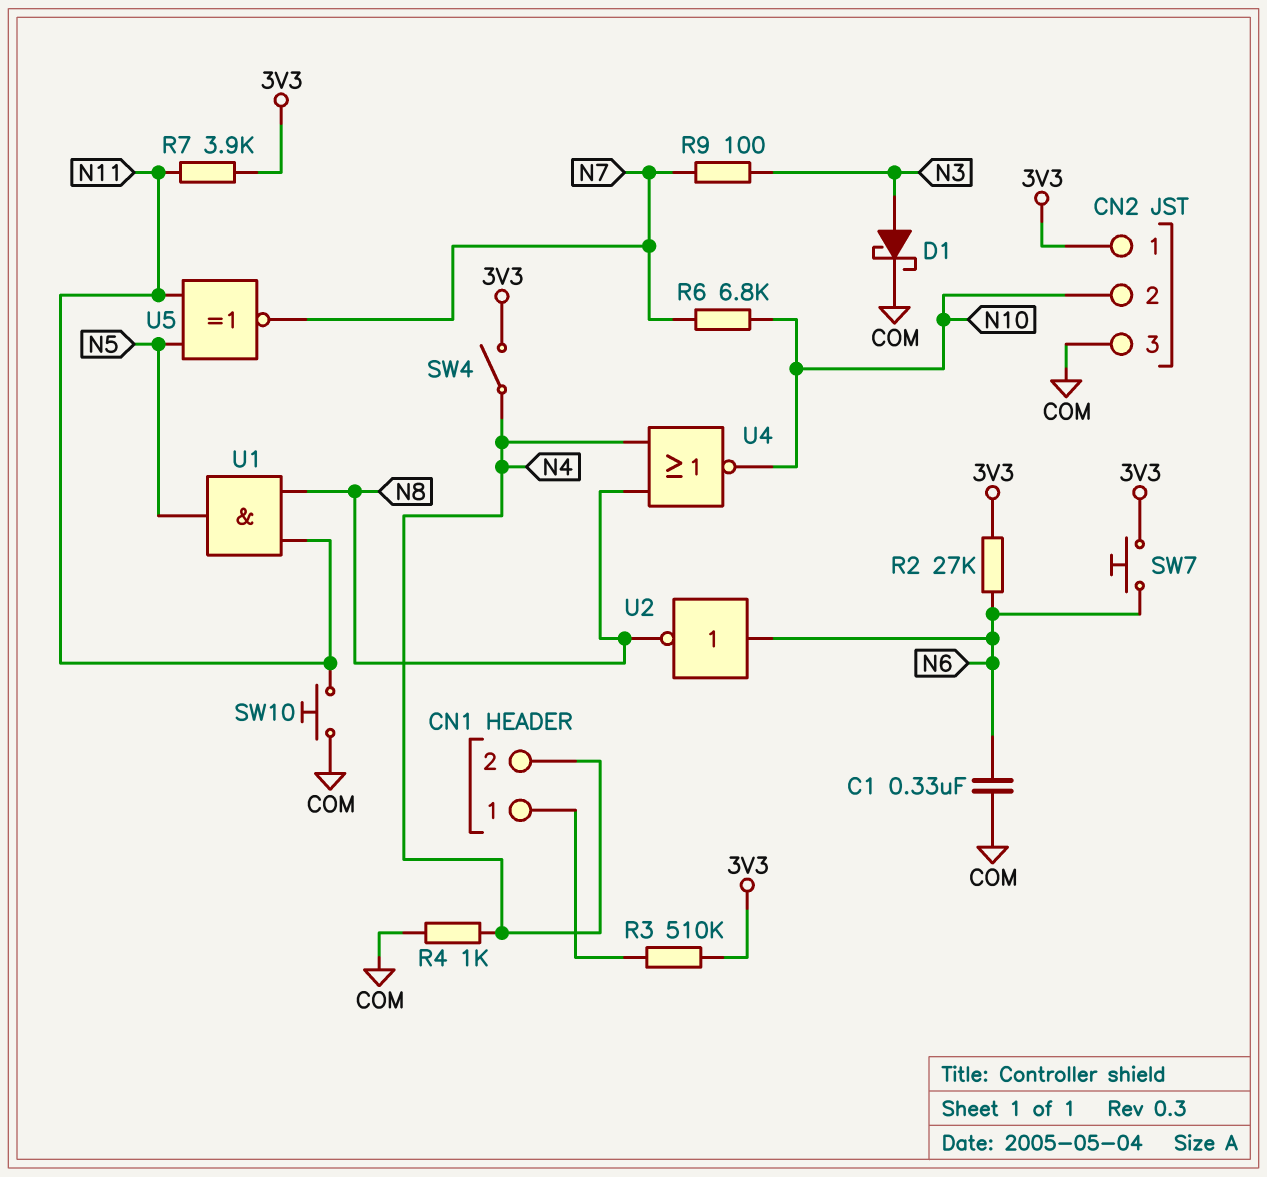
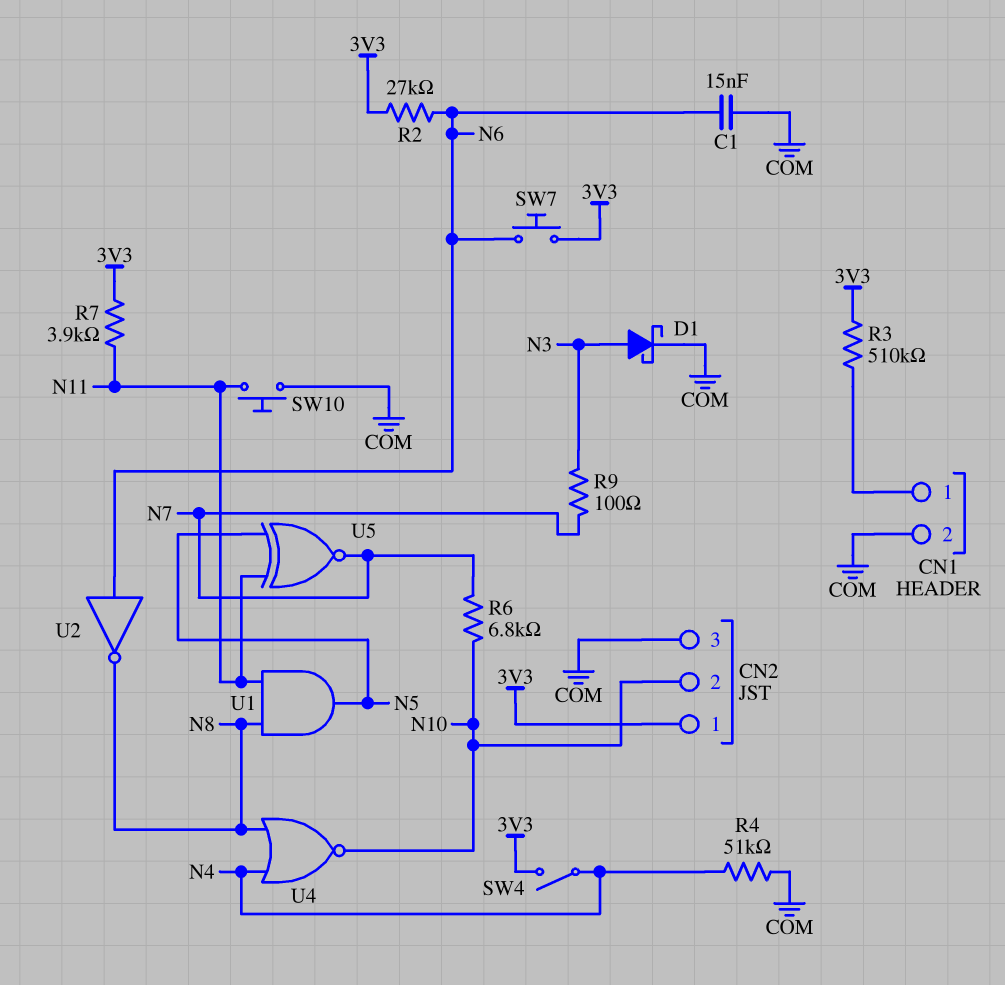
C1: 330nF (COM, N6) -> 15nF (COM, N6)
CN1 pin 2: N4 -> COM
R4: 1k (COM, N4) -> 51k (COM, N4)

